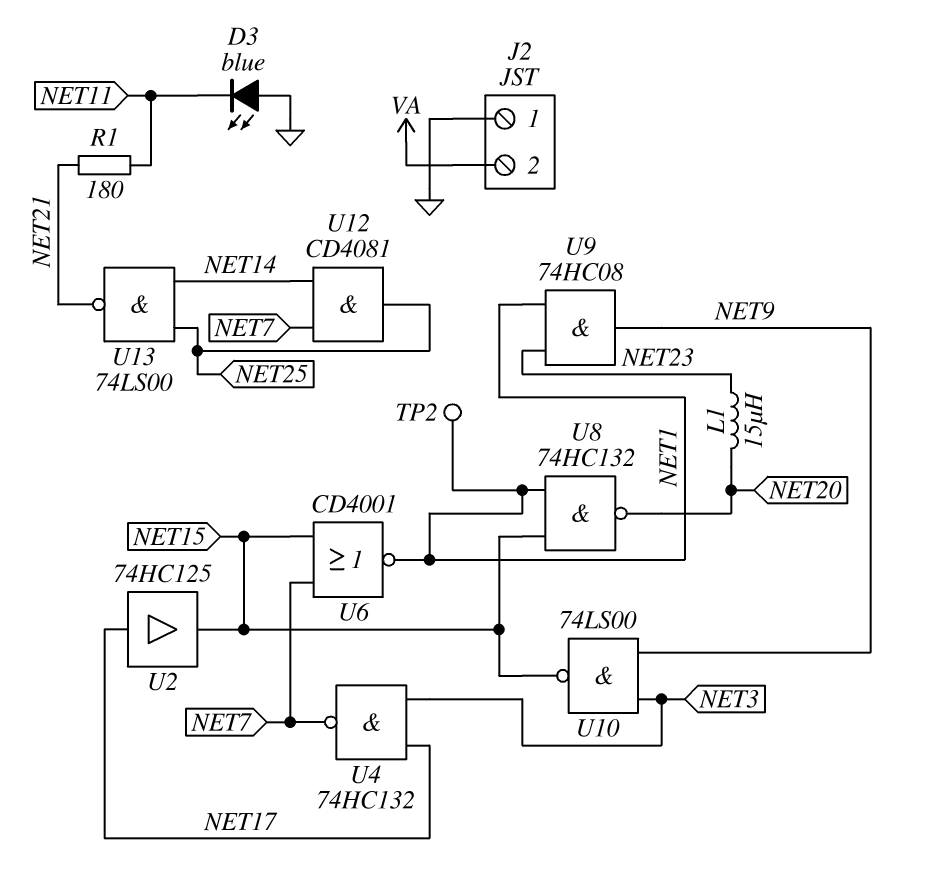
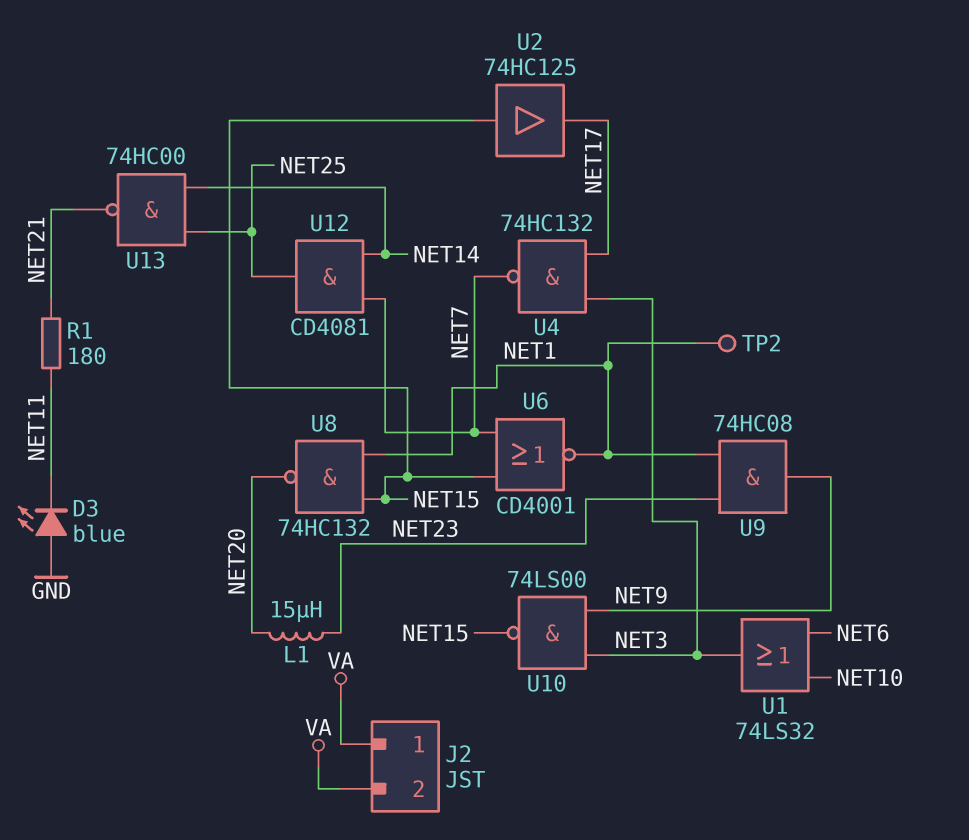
J2 pin 1: GND -> VA
U1: none -> OR 74LS32 (in NET6, in NET10, out NET3)
U2: buffer 74HC125 (in NET17, out NET15) -> buffer 74HC125 (in NET15, out NET17)
U13: NAND 74LS00 (in NET14, in NET25, out NET21) -> NAND 74HC00 (in NET14, in NET25, out NET21)

